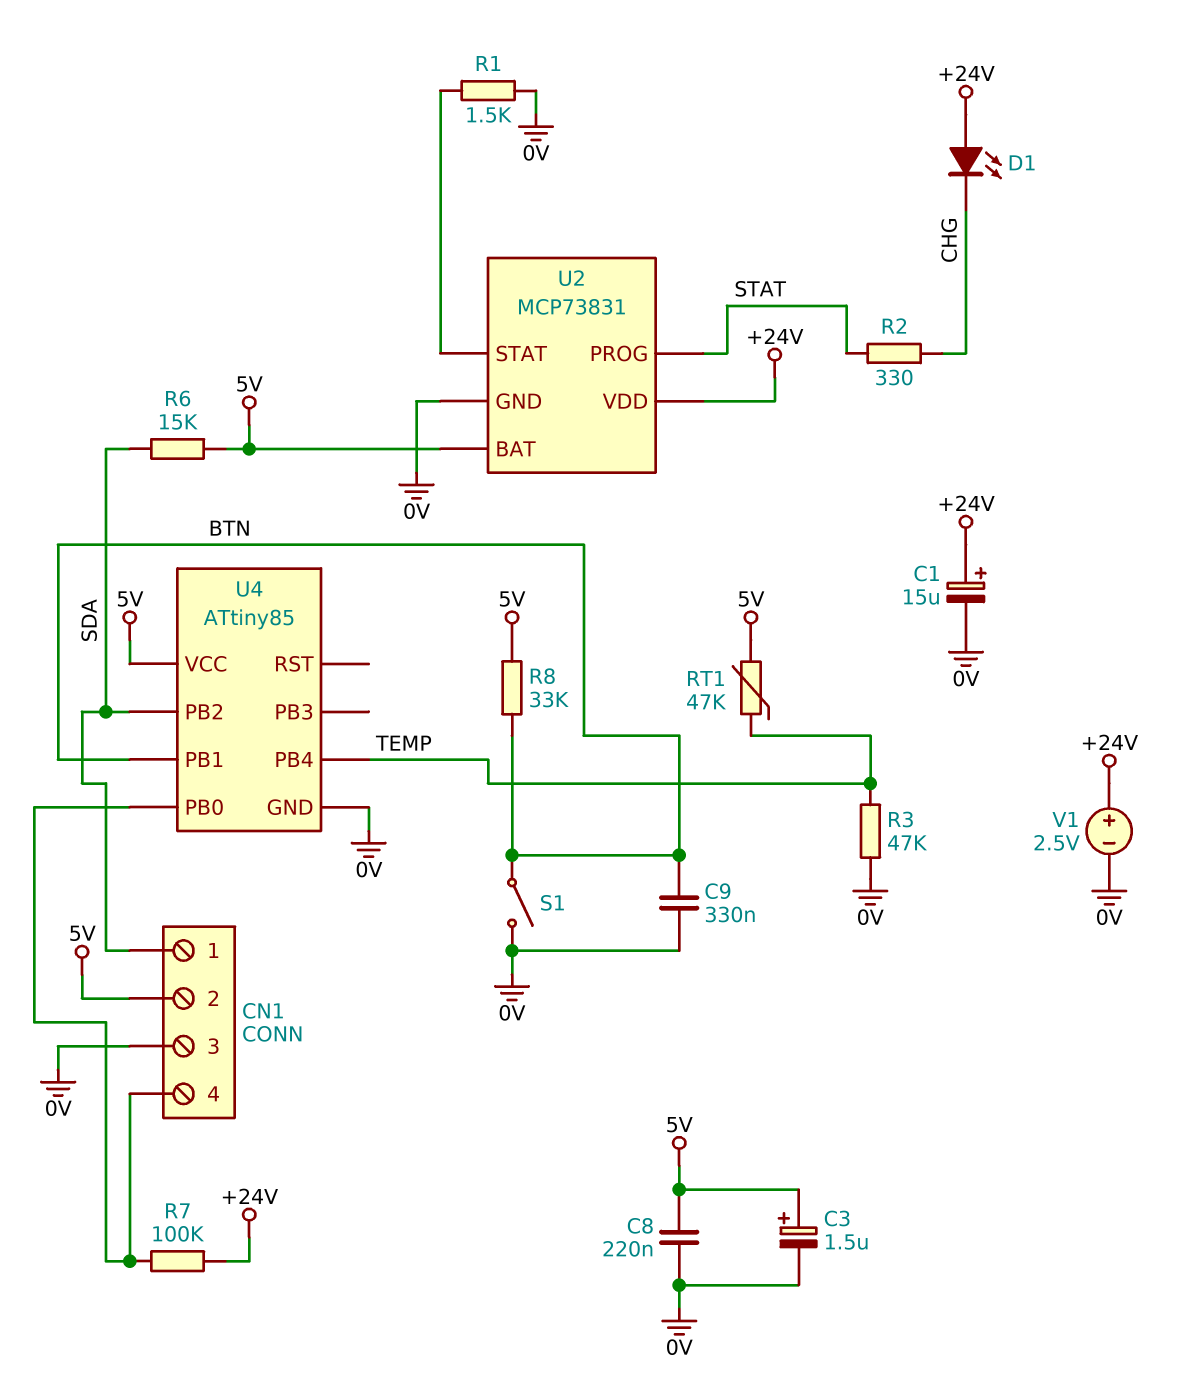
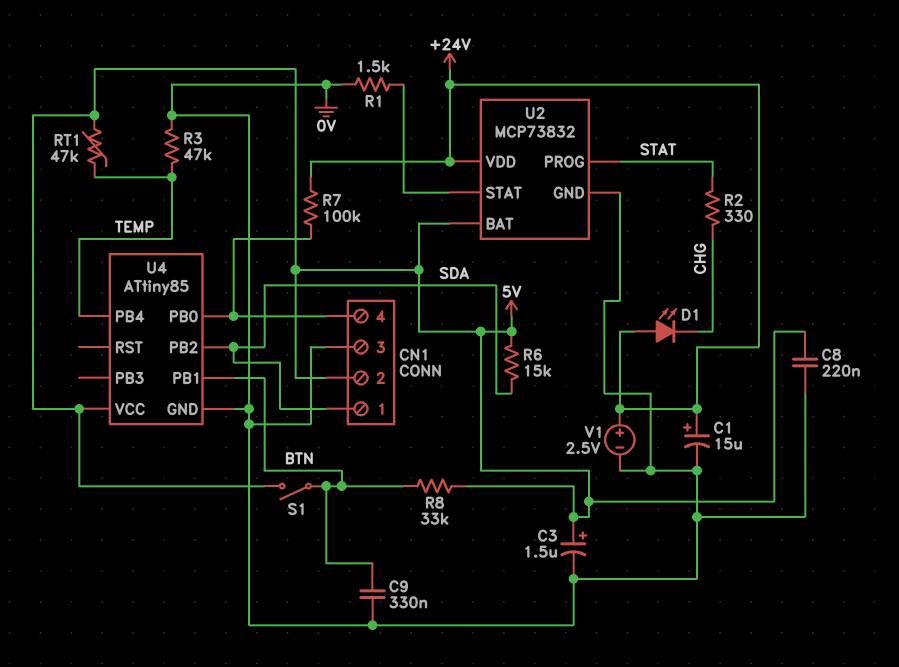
S1: switch (0V, BTN) -> switch (5V, BTN)
U2: MCP73831 -> MCP73832

